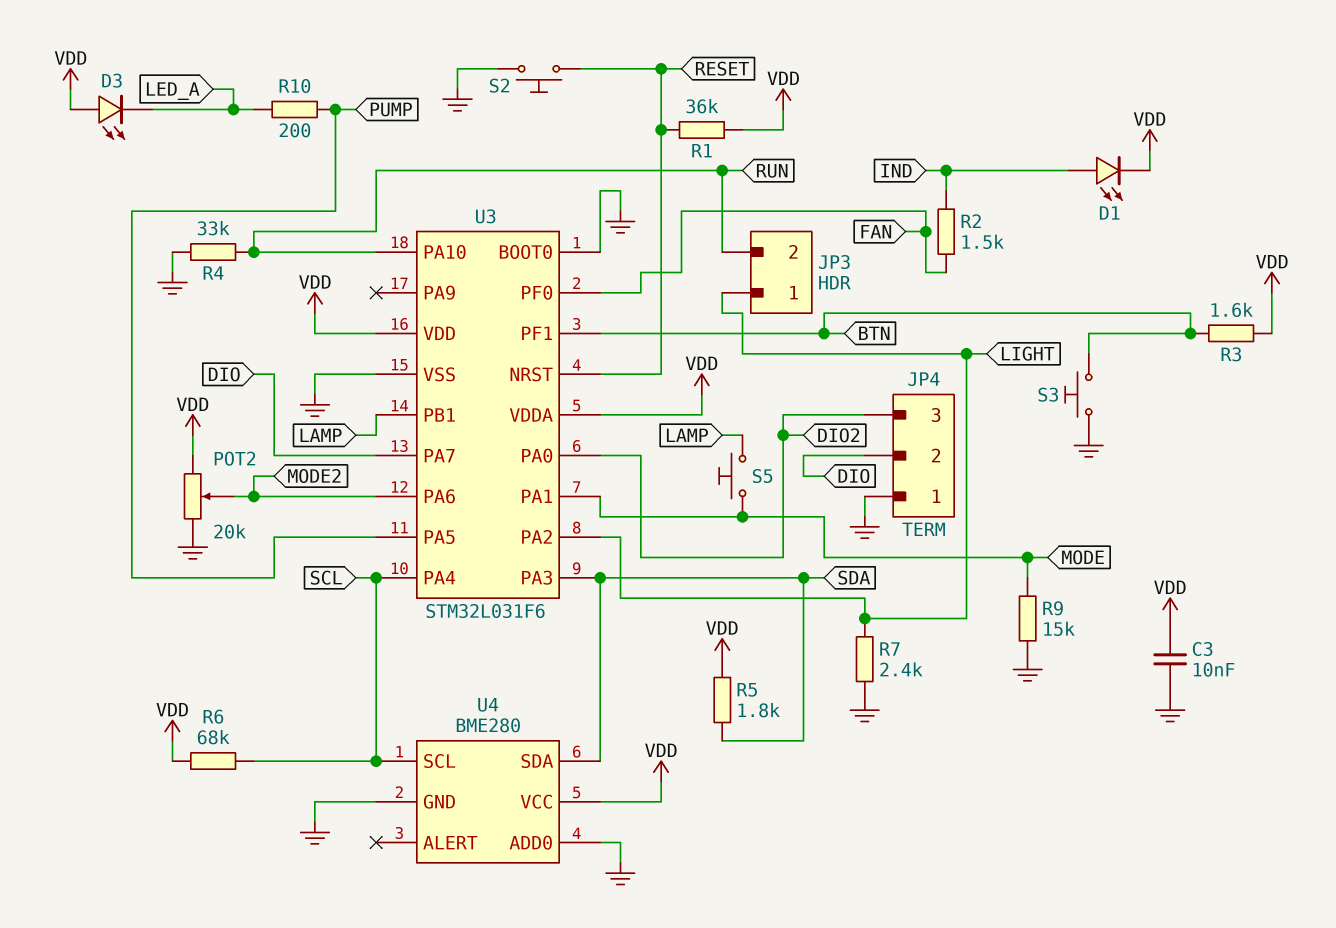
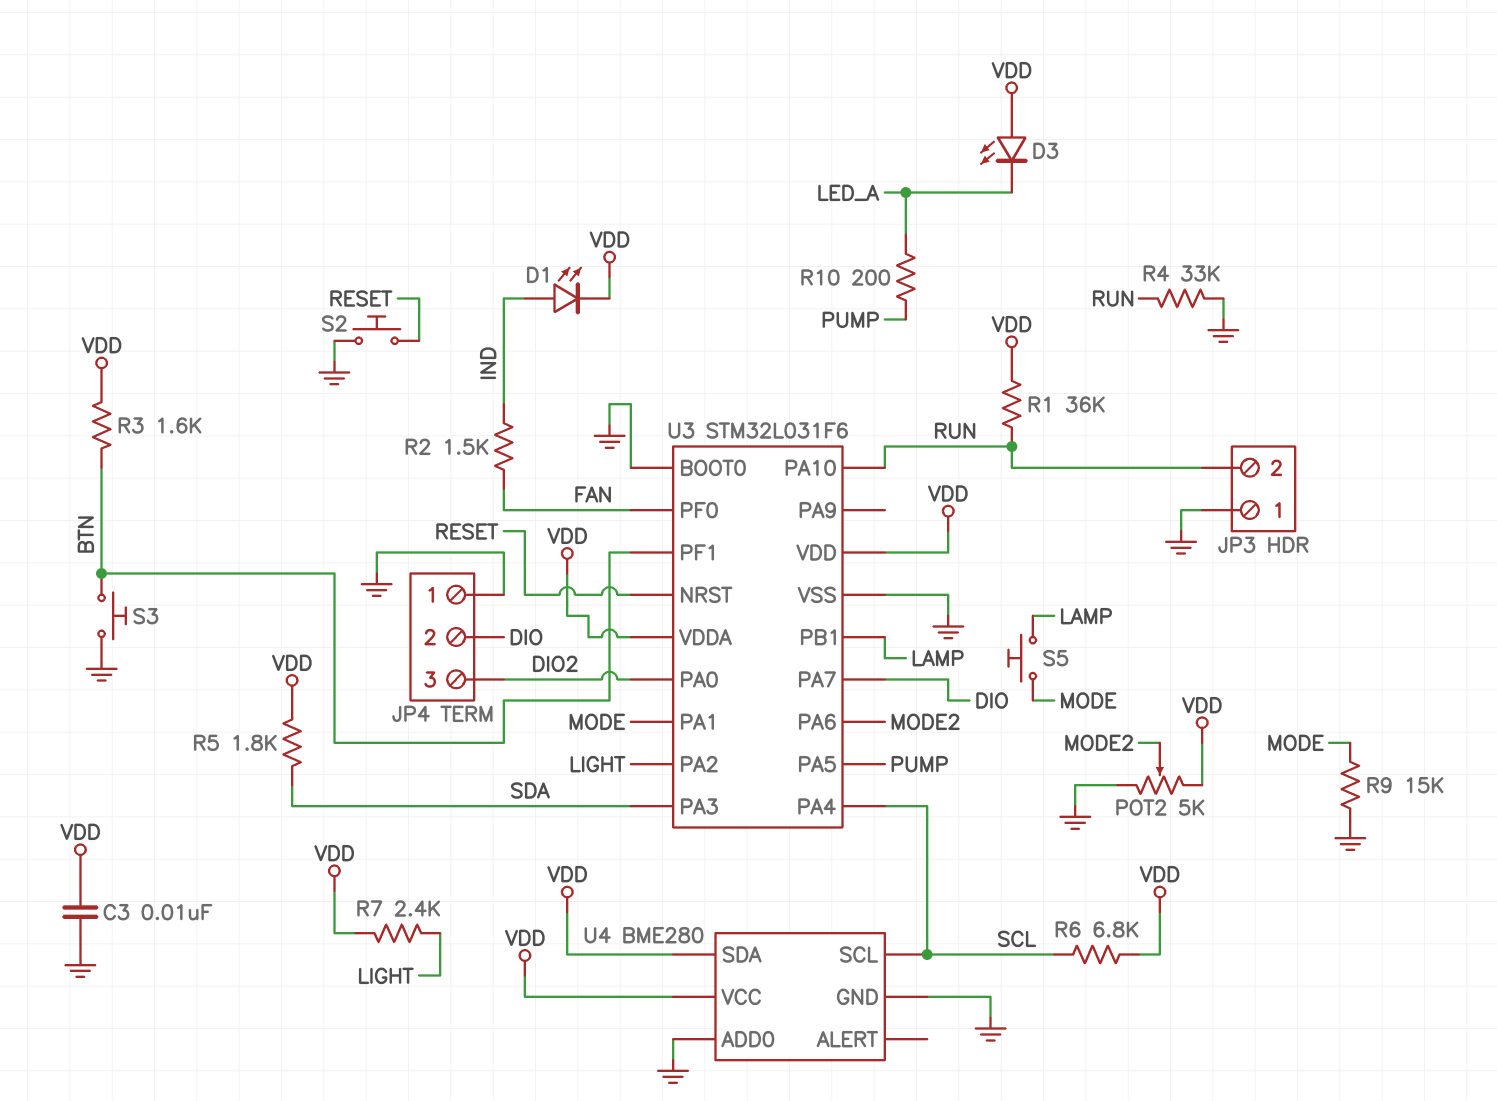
JP3 pin 1: LIGHT -> GND
POT2: 20k (GND, VDD, wiper MODE2) -> 5k (GND, VDD, wiper MODE2)
R1: 36k (RESET, VDD) -> 36k (RUN, VDD)
R6: 68k (SCL, VDD) -> 6.8k (SCL, VDD)
R7: 2.4k (GND, LIGHT) -> 2.4k (LIGHT, VDD)
U4 pin SDA: SDA -> VDD

